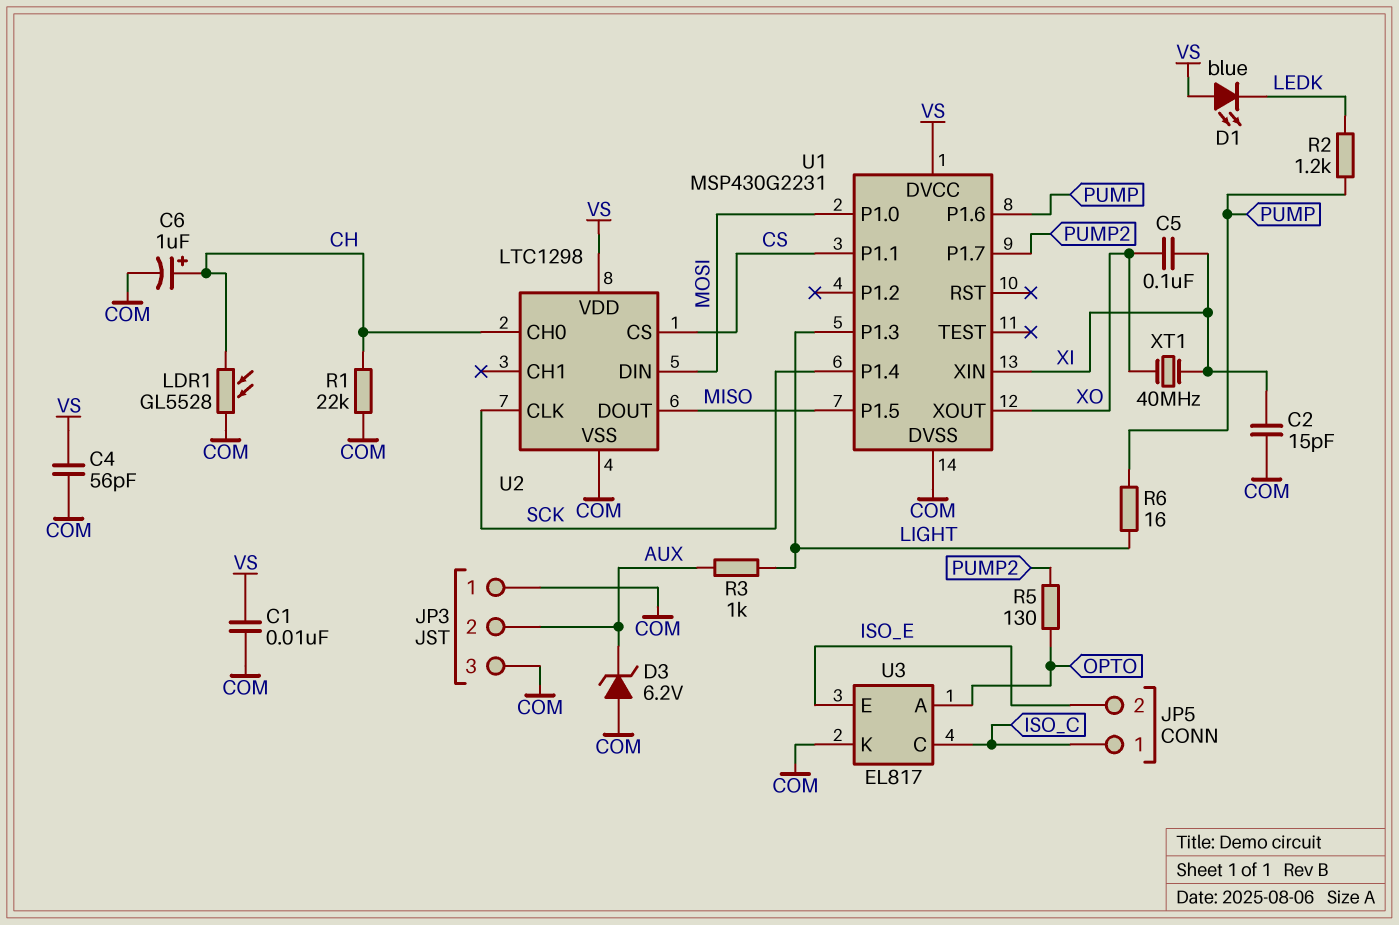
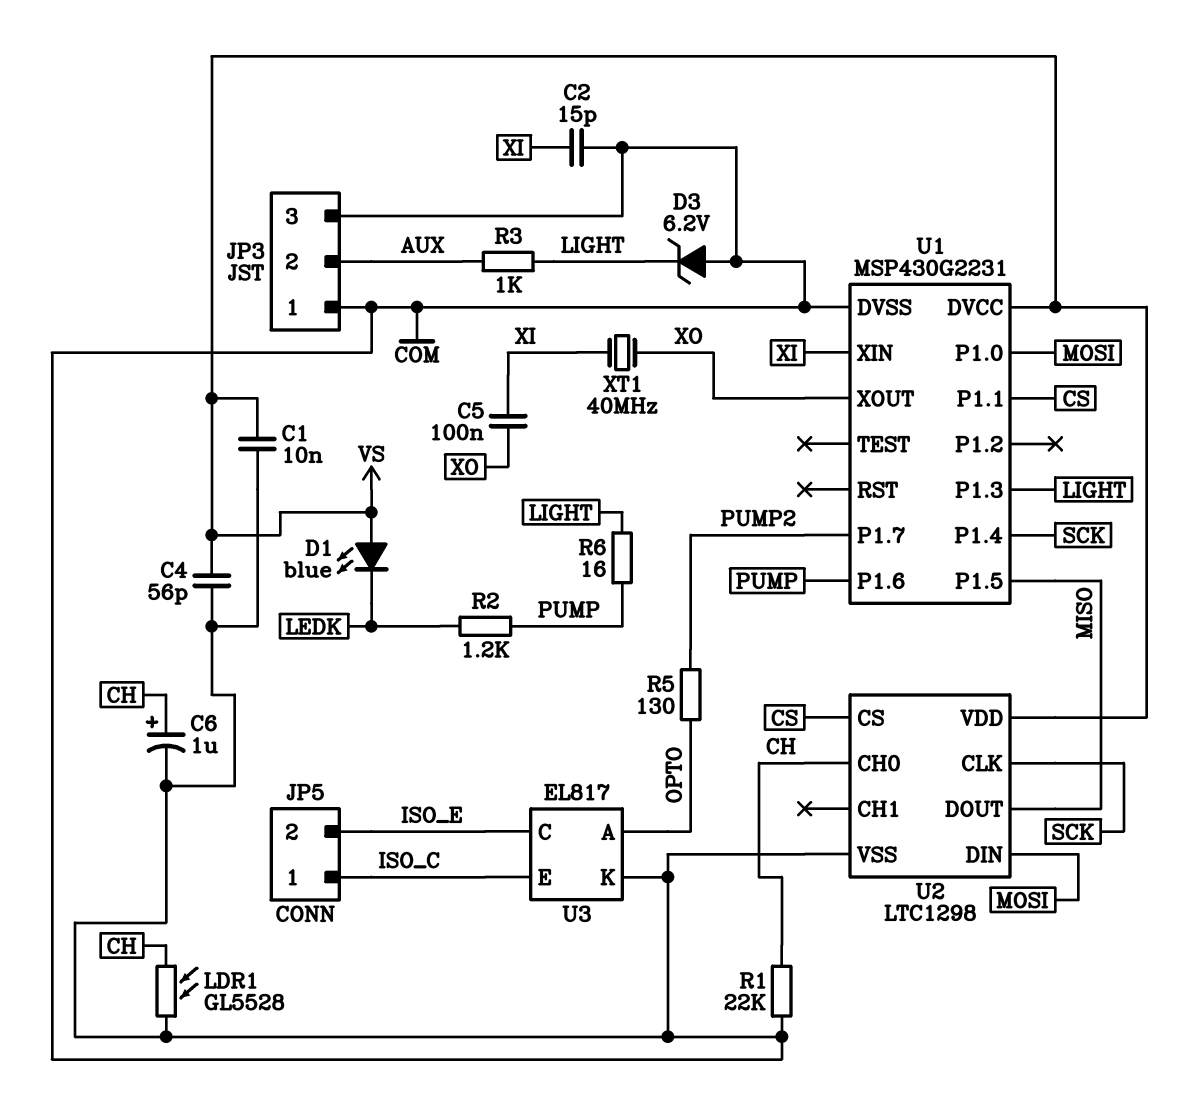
D3: zener 6.2V (A COM, K AUX) -> zener 6.2V (A COM, K LIGHT)
U3 pin C: ISO_C -> ISO_E
U3 pin E: ISO_E -> ISO_C

